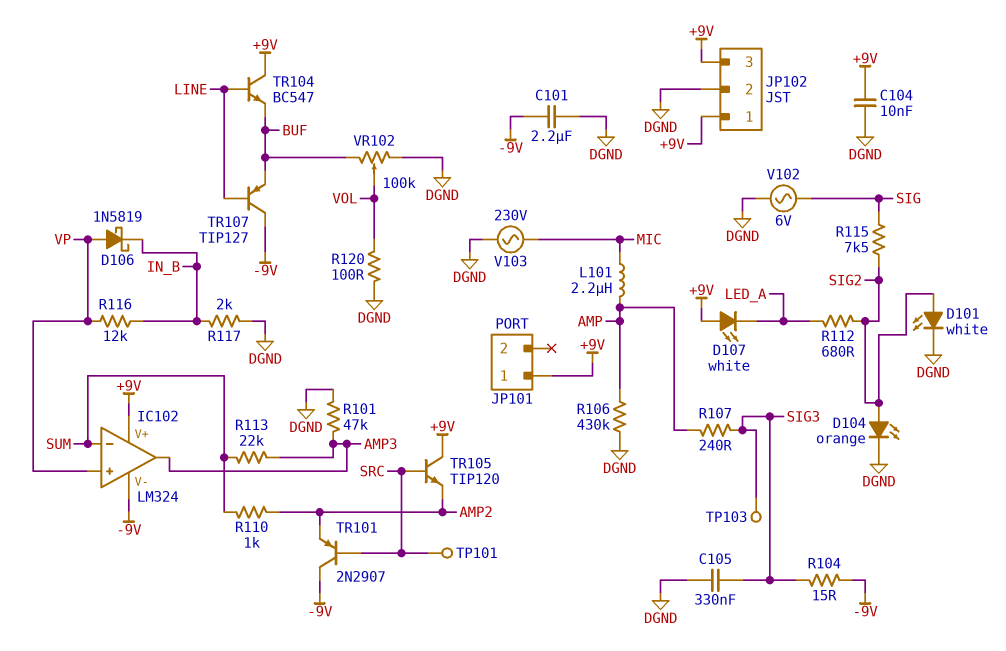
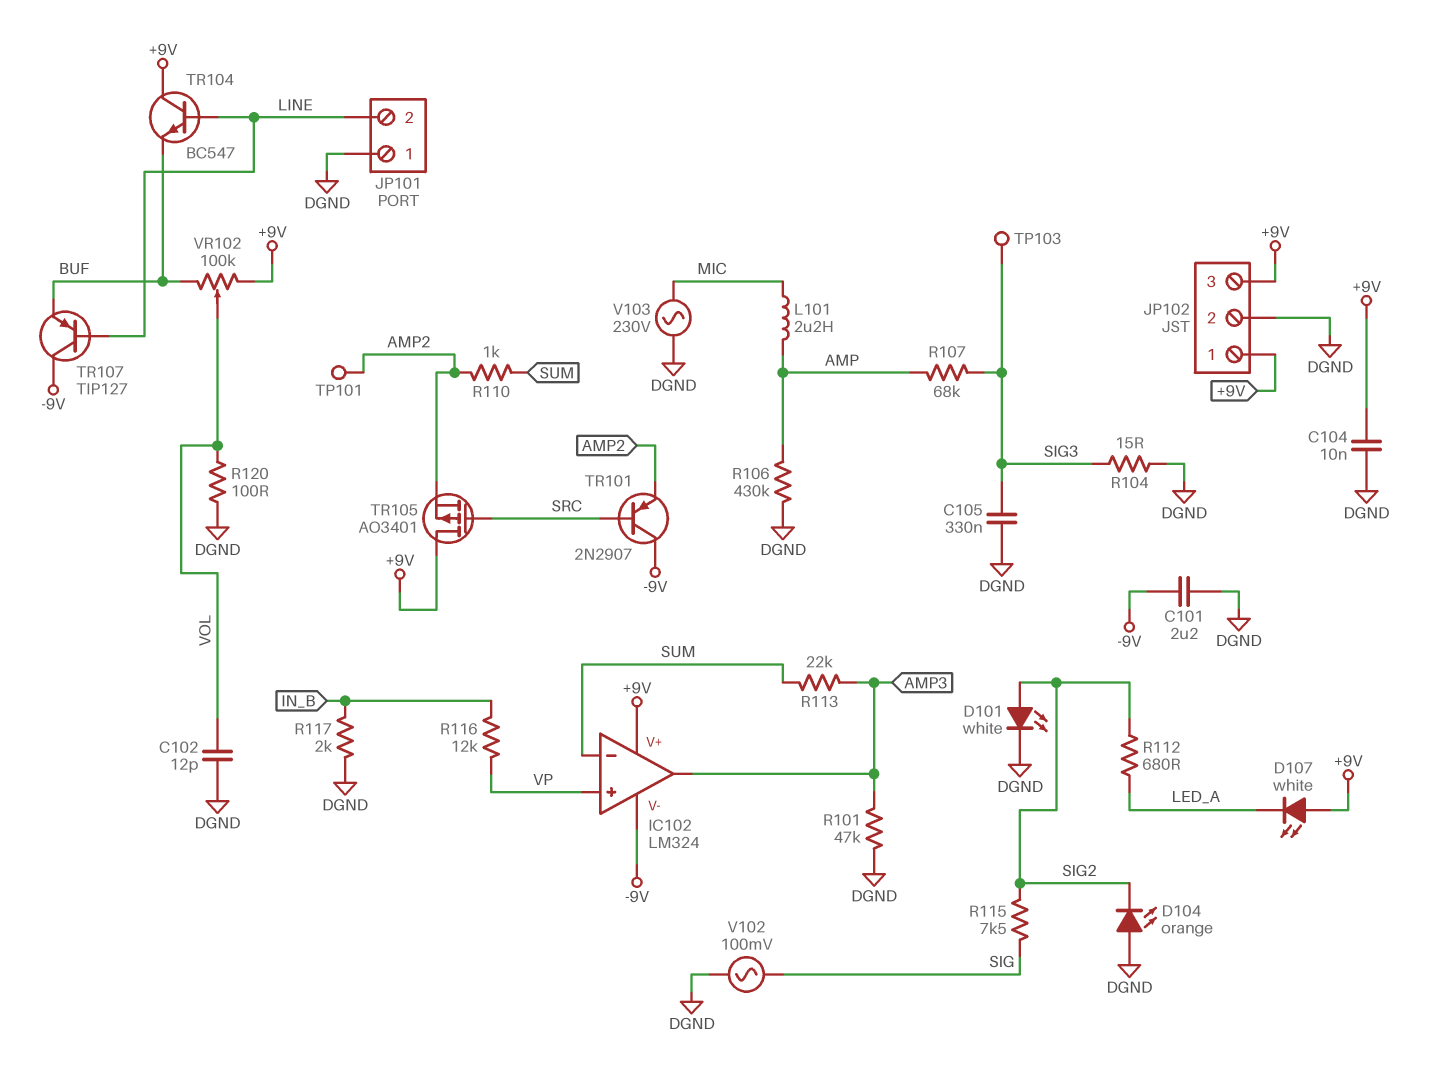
C102: none -> 12pF (DGND, VOL)
D104: LED orange (A SIG2, K DGND) -> LED orange (A DGND, K SIG2)
D106: schottky 1N5819 (A VP, K IN_B) -> none
JP101 pin 1: +9V -> DGND
JP101 pin 2: none -> LINE
R104: 15 (-9V, SIG3) -> 15 (DGND, SIG3)
R107: 240 (AMP, SIG3) -> 68k (AMP, SIG3)
TP101: test point (SRC) -> test point (AMP2)
TR105: NPN TIP120 (B SRC, C +9V, E AMP2) -> PMOS AO3401 (G SRC, D +9V, S AMP2)
V102: AC 6V (DGND, SIG) -> AC 100mV (DGND, SIG)
VR102: 100k (BUF, DGND, wiper VOL) -> 100k (+9V, BUF, wiper VOL)

